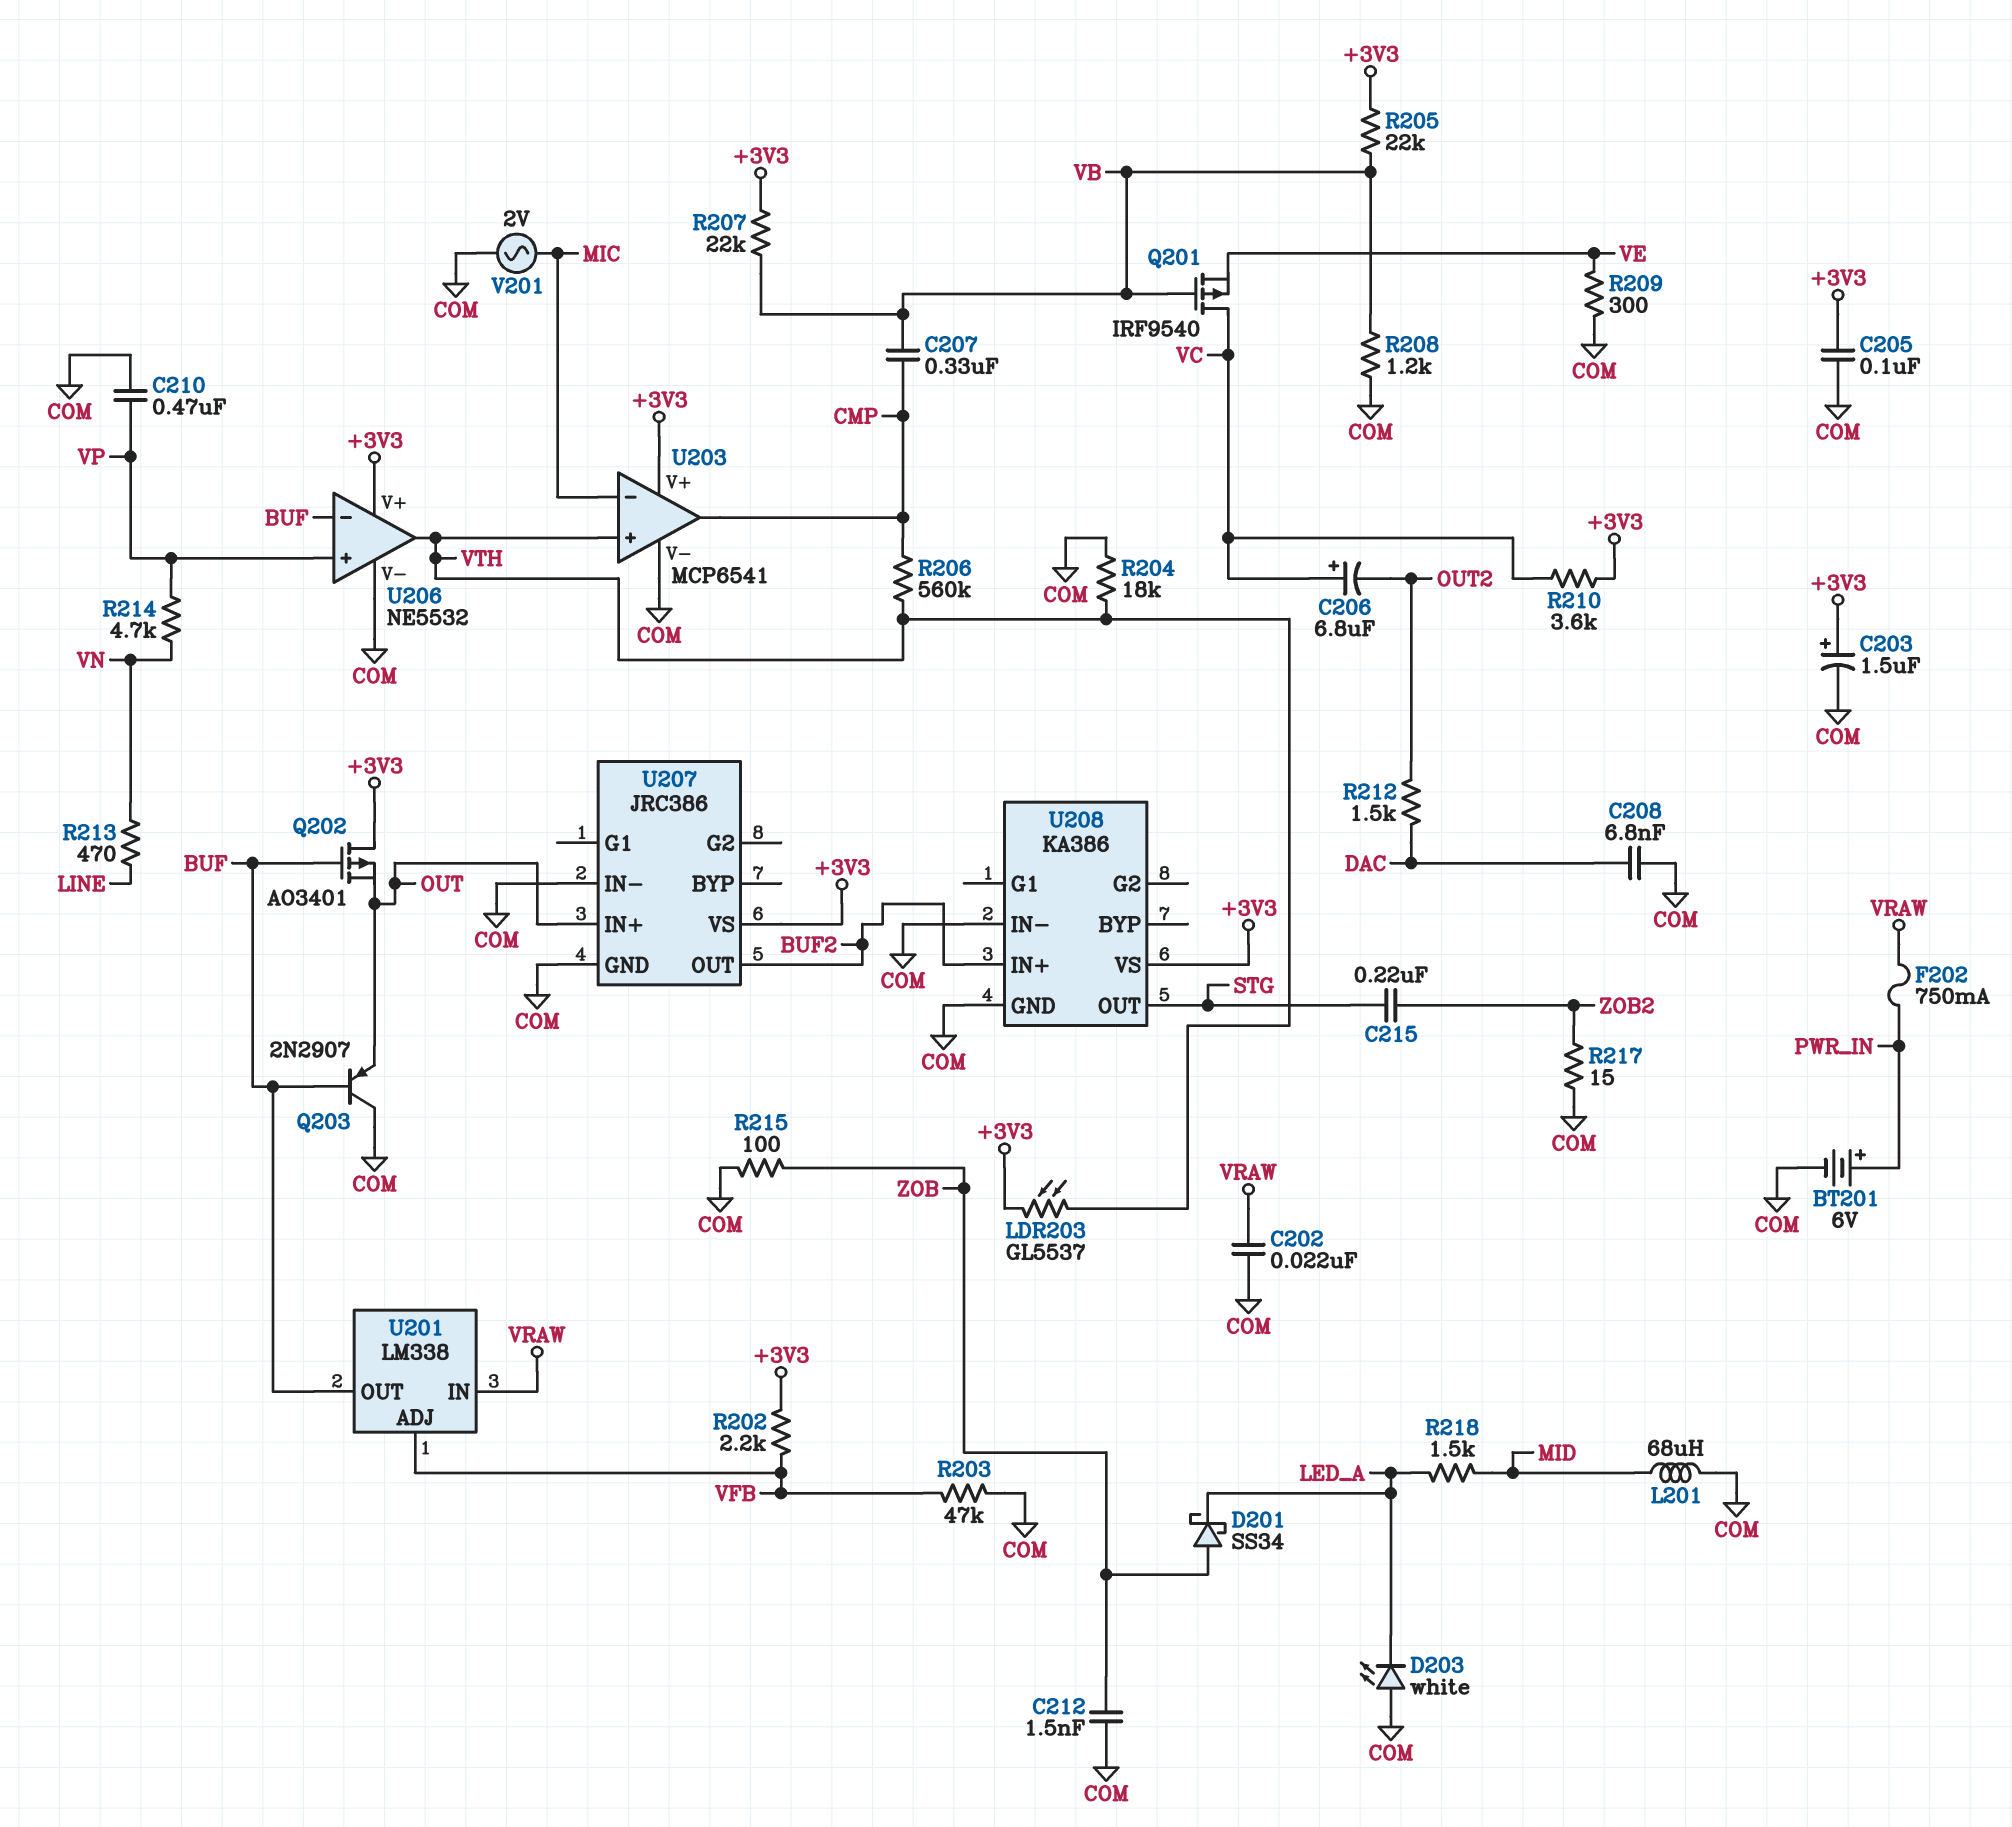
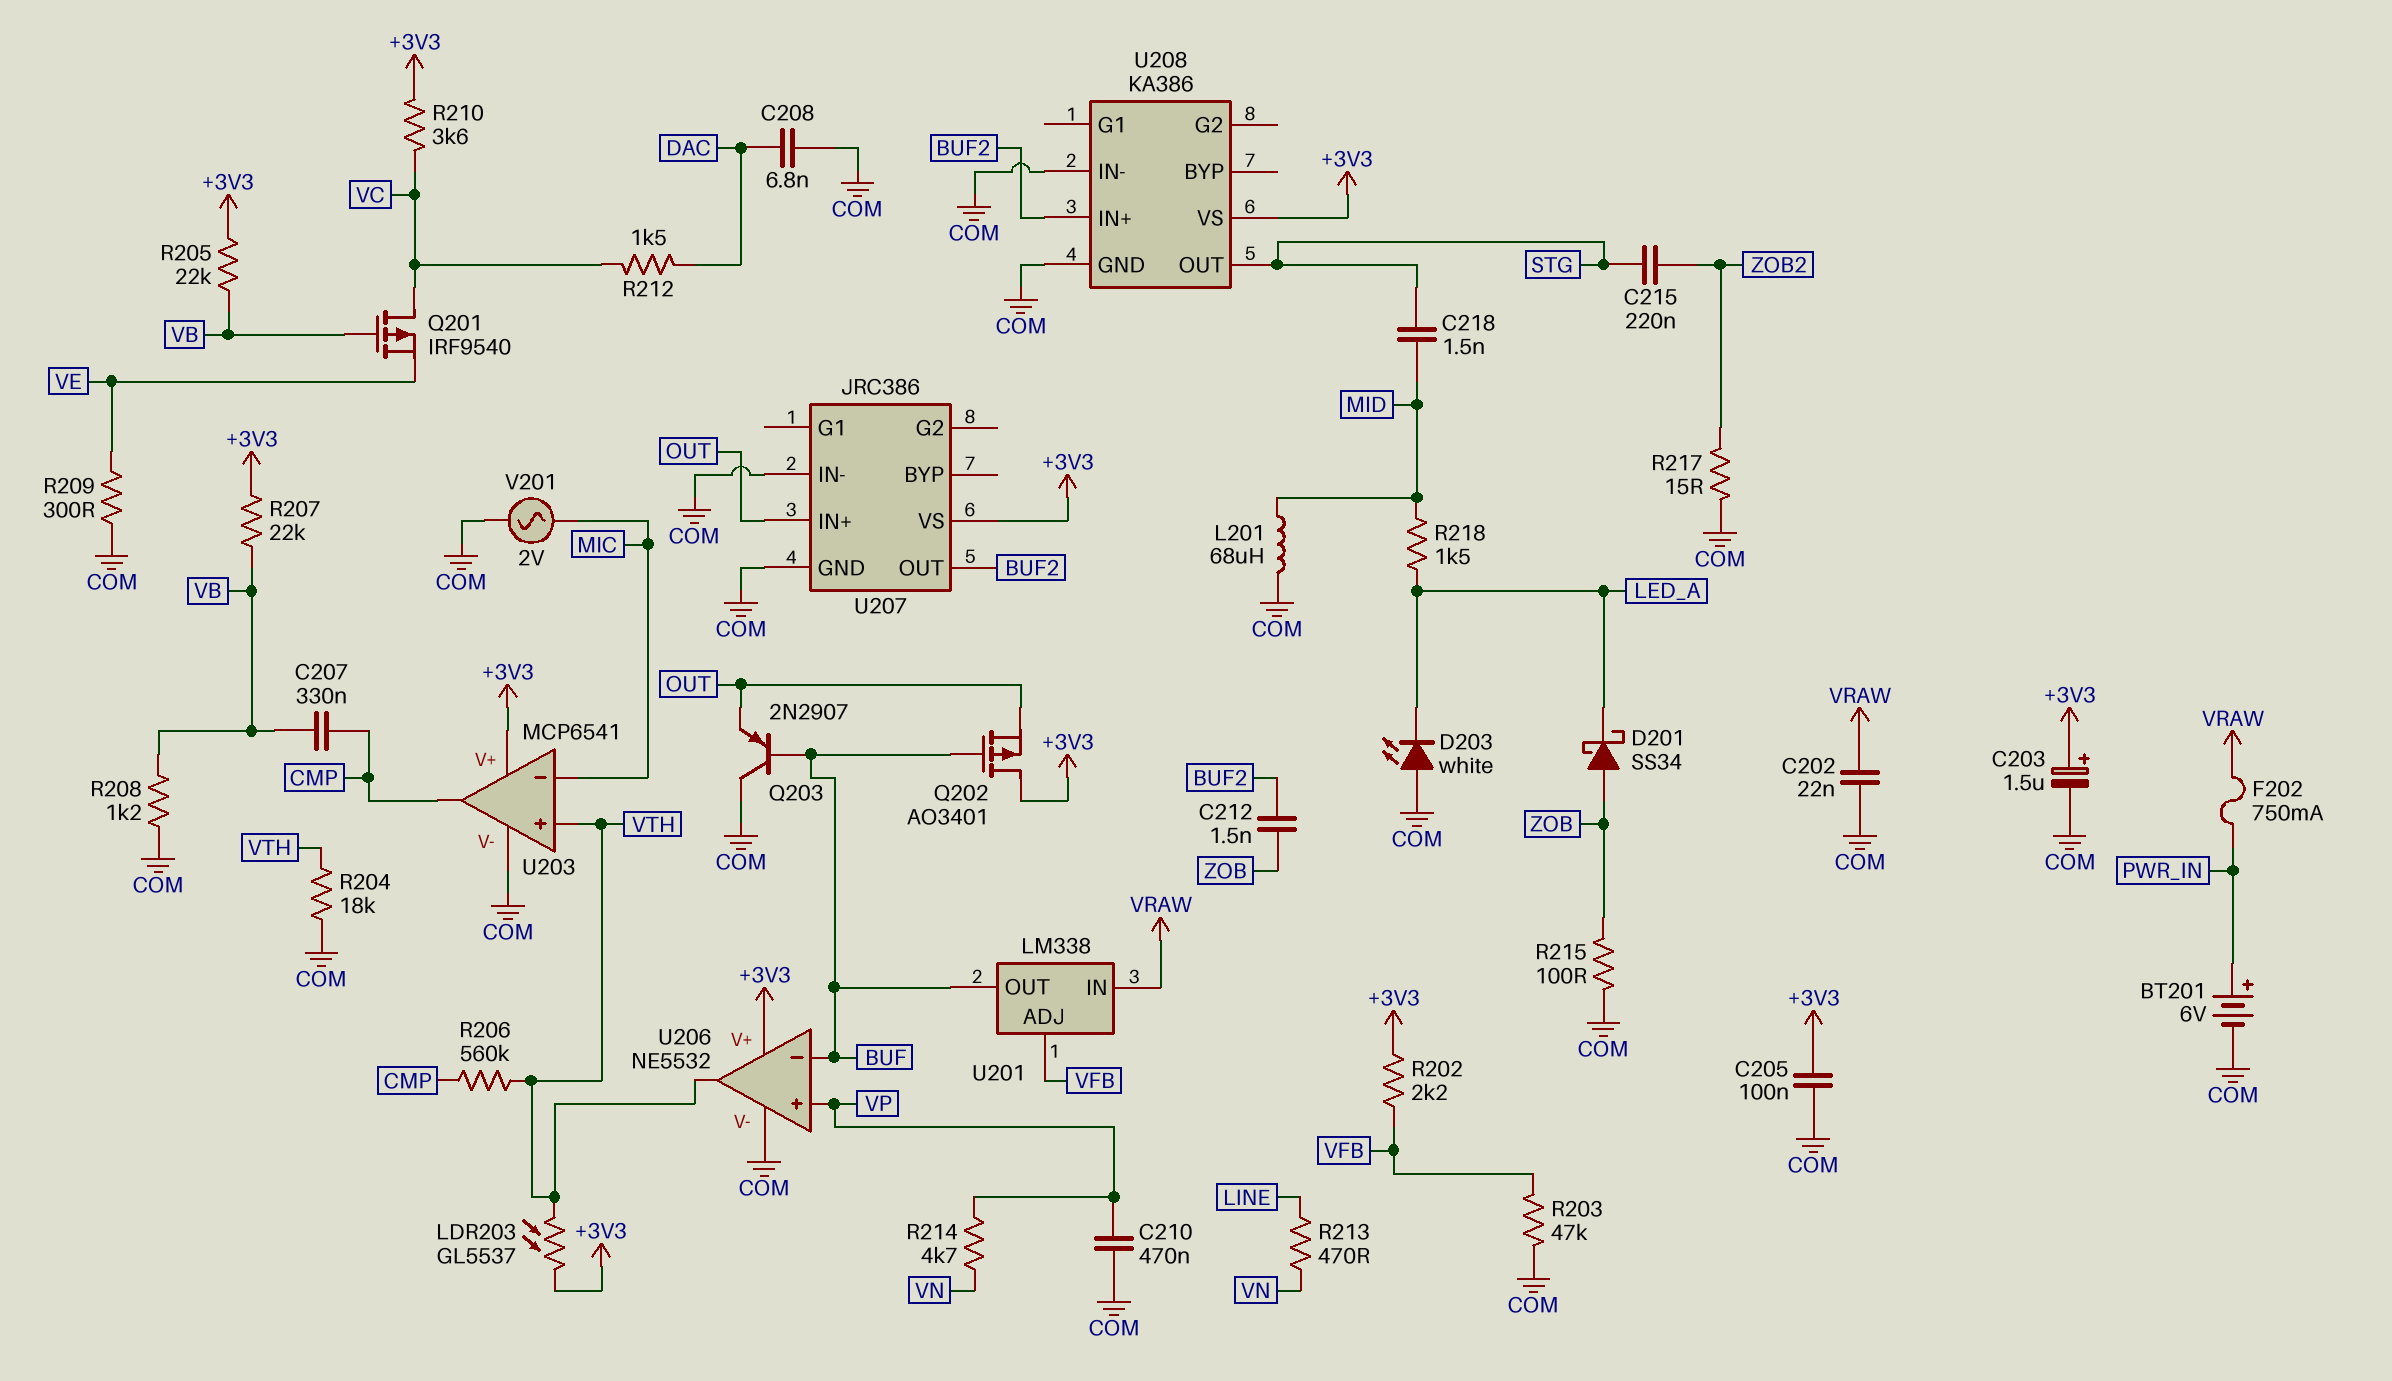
C206: 6.8uF (plus VC, minus OUT2) -> none
C212: 1.5nF (COM, ZOB) -> 1.5nF (BUF2, ZOB)
C218: none -> 1.5nF (MID, STG)
R212: 1.5k (DAC, OUT2) -> 1.5k (DAC, VC)

